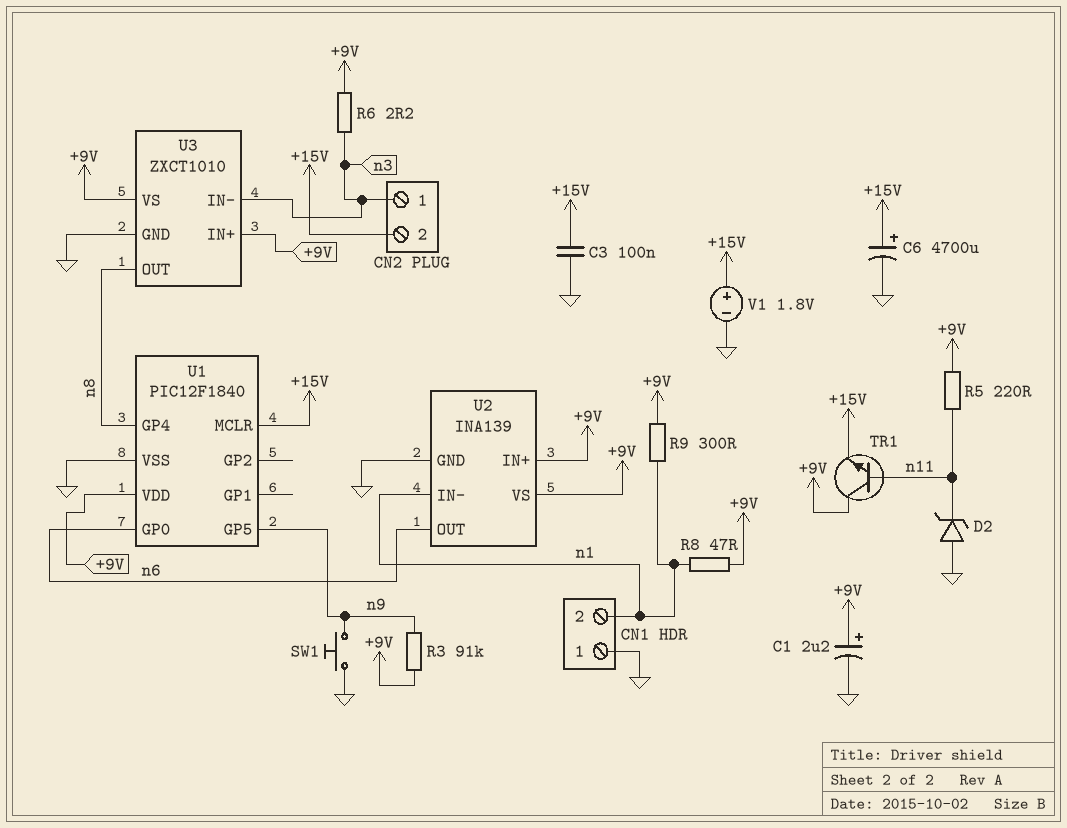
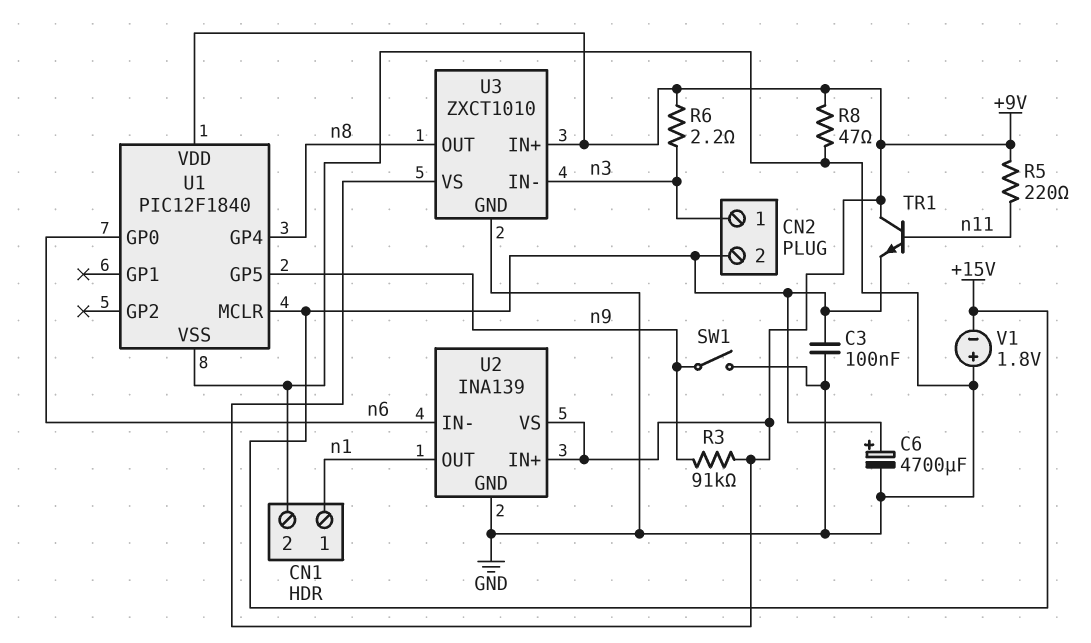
C1: 2.2uF (plus +9V, minus GND) -> none
CN1 pin 1: GND -> n1
CN1 pin 2: n1 -> GND
D2: zener (A GND, K n11) -> none
R8: 47 (+9V, n1) -> 47 (+9V, GND)
R9: 300 (+9V, n1) -> none
SW1: button (GND, n9) -> switch (GND, n9)
U2 pin IN-: n1 -> n6
U2 pin OUT: n6 -> n1
V1: 1.8V (plus +15V, minus GND) -> 1.8V (plus GND, minus +15V)

